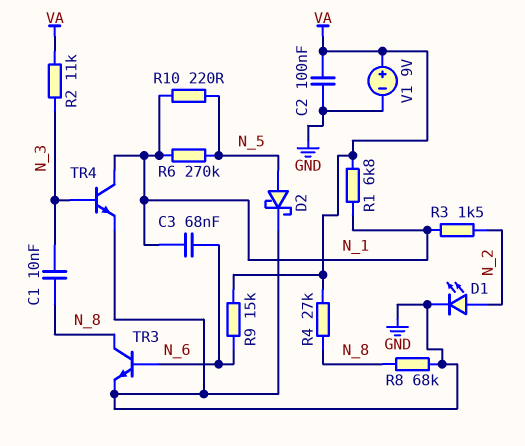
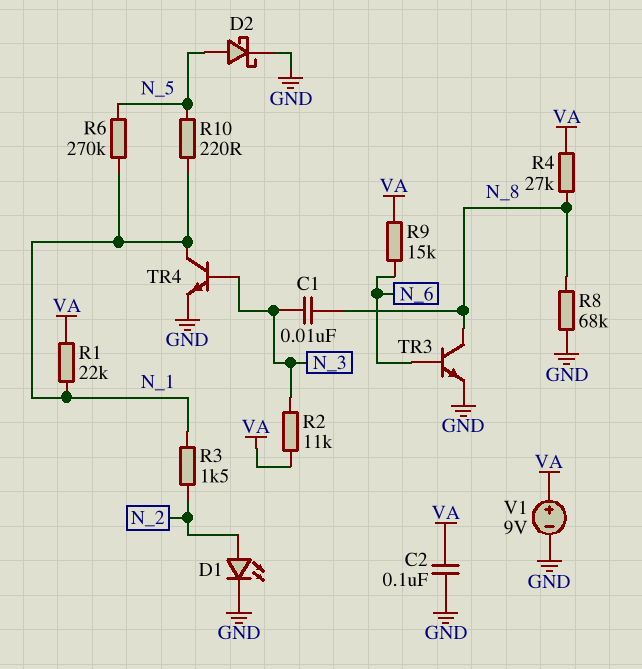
C3: 68nF (N_1, N_6) -> none
R1: 6.8k (N_1, VA) -> 22k (N_1, VA)

